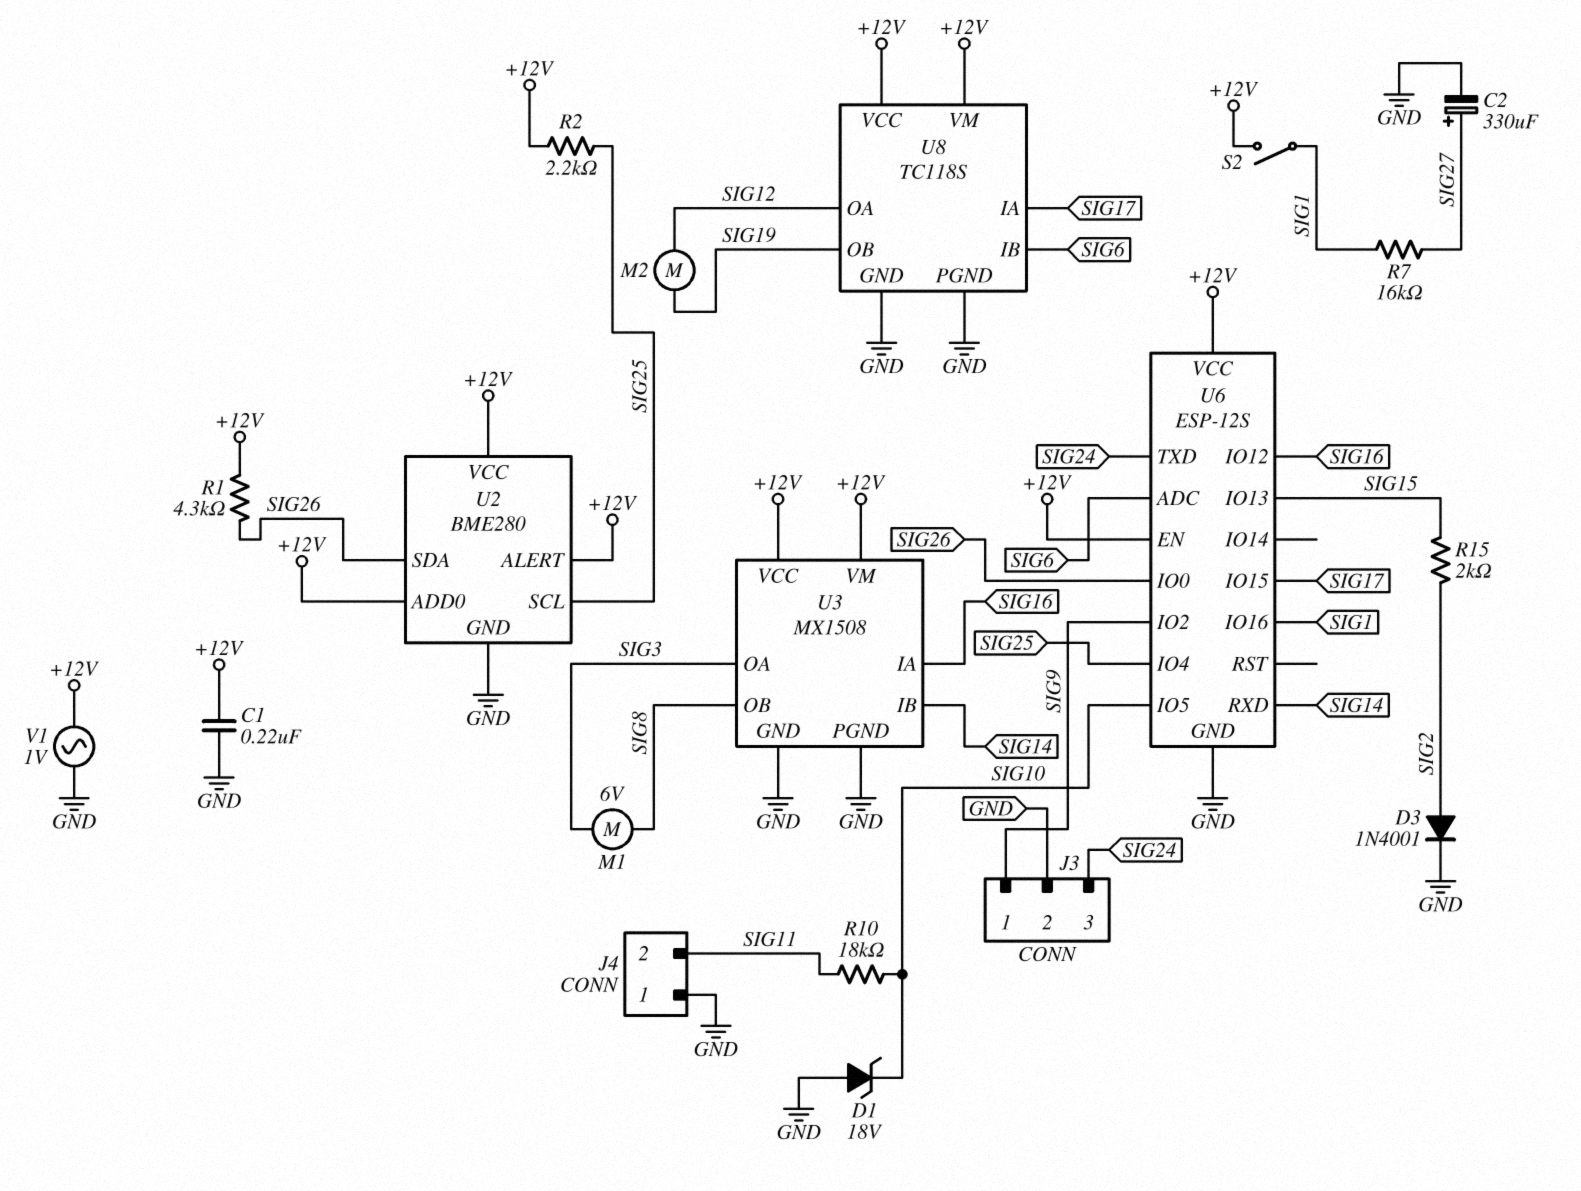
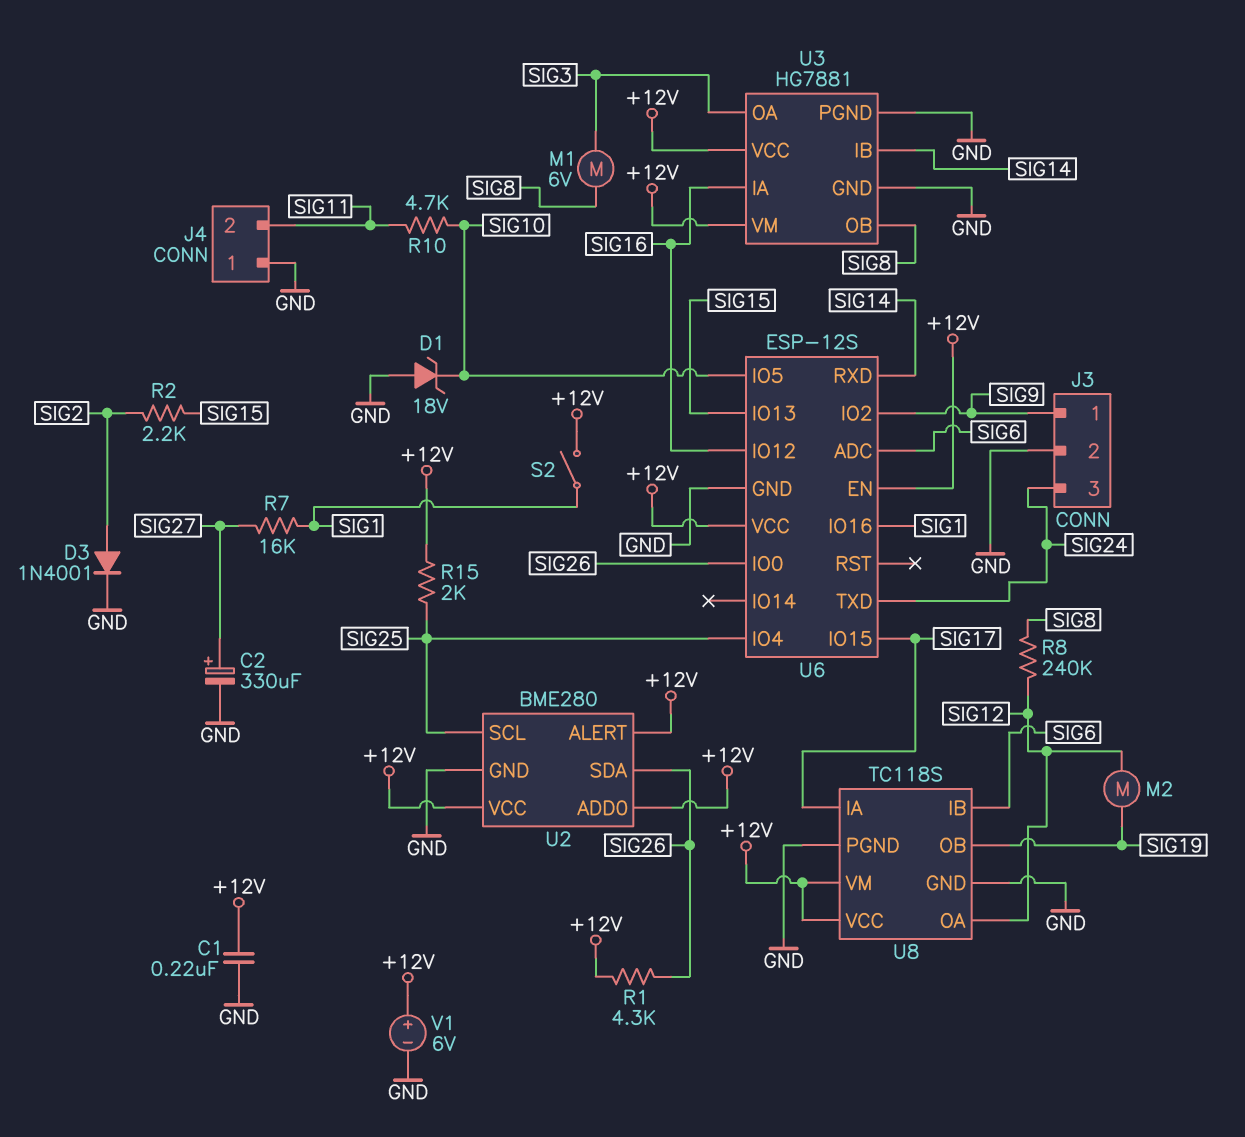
R2: 2.2k (+12V, SIG25) -> 2.2k (SIG2, SIG15)
R8: none -> 240k (SIG8, SIG12)
R10: 18k (SIG10, SIG11) -> 4.7k (SIG10, SIG11)
R15: 2k (SIG2, SIG15) -> 2k (+12V, SIG25)
U3: MX1508 -> HG7881
V1: AC 1V (+12V, GND) -> 6V (plus +12V, minus GND)

